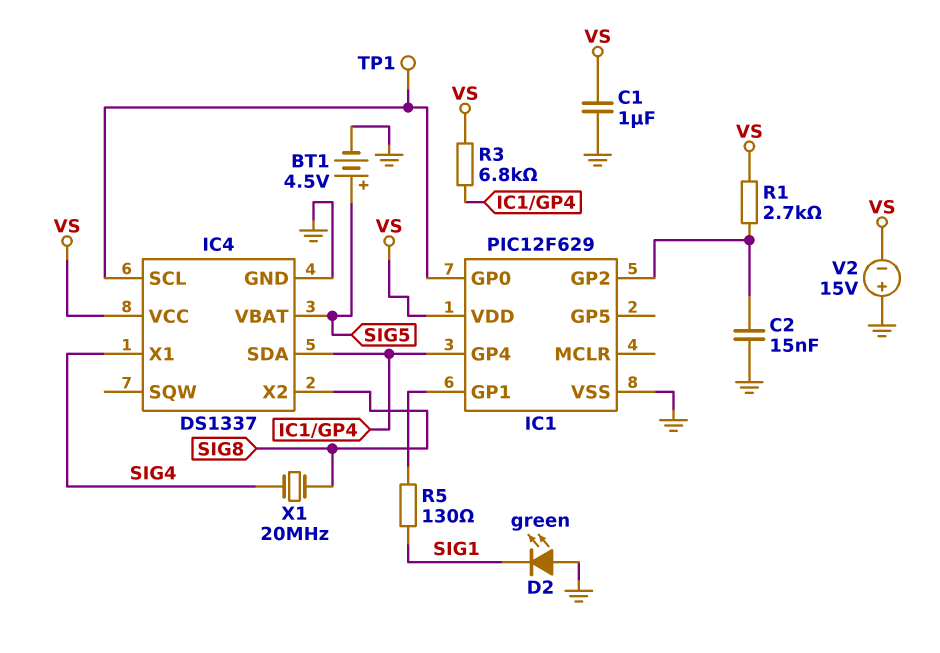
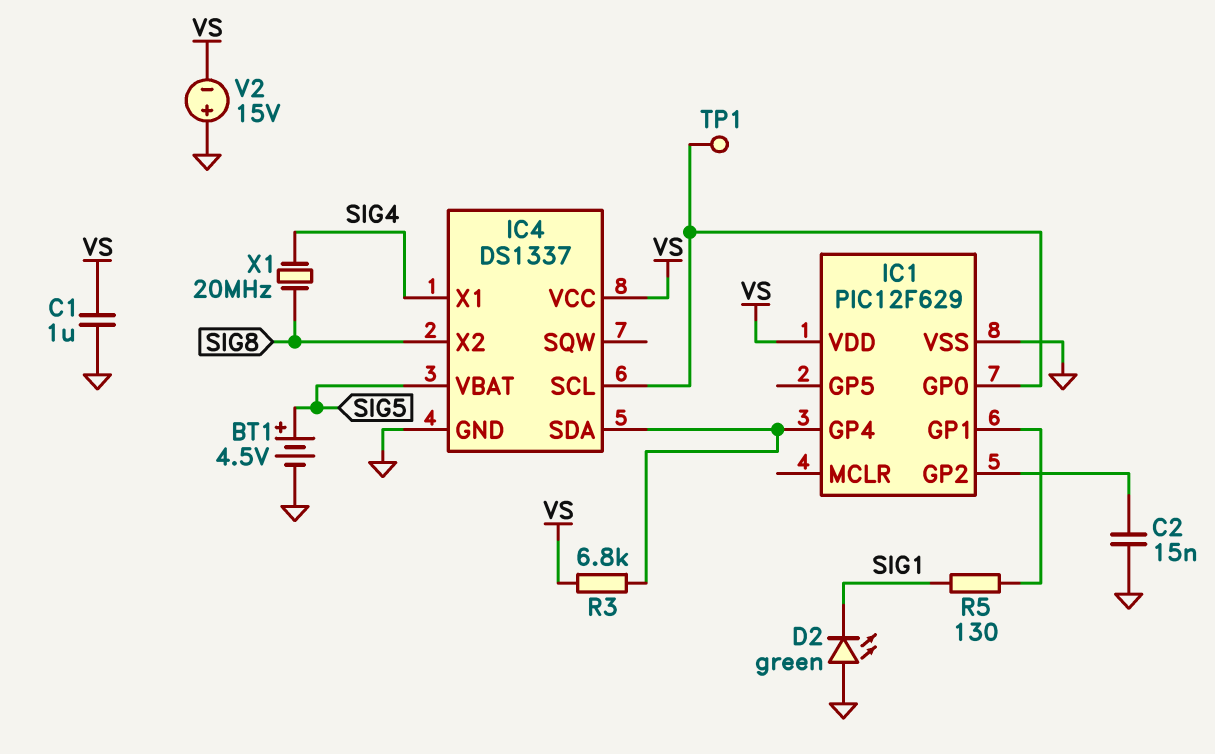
R1: 2.7k (IC1/GP2, VS) -> none

